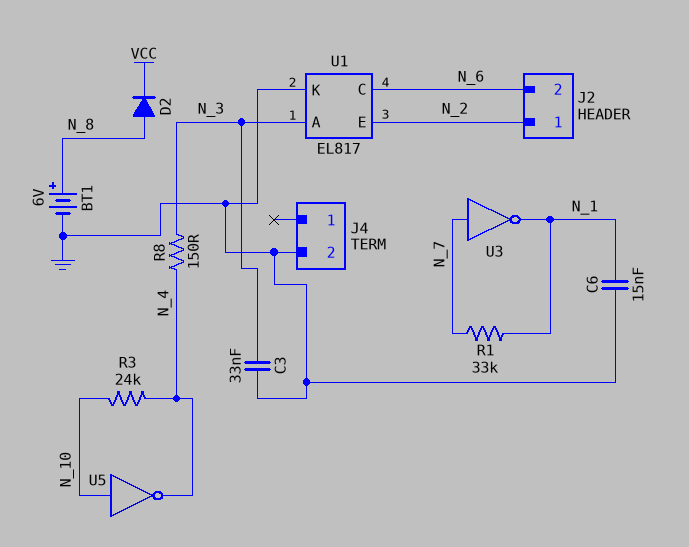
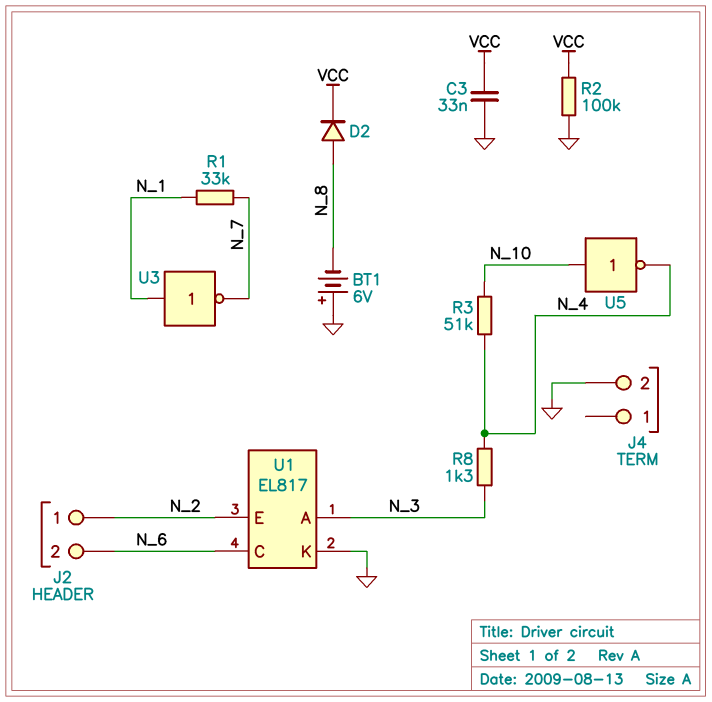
BT1: 6V (plus N_8, minus GND) -> 6V (plus GND, minus N_8)
C3: 33nF (GND, N_3) -> 33nF (GND, VCC)
C6: 15nF (GND, N_1) -> none
R2: none -> 100k (GND, VCC)
R3: 24k (N_4, N_10) -> 51k (N_4, N_10)
R8: 150 (N_3, N_4) -> 1.3k (N_3, N_4)
U3: NOT (in N_7, out N_1) -> NOT (in N_1, out N_7)

